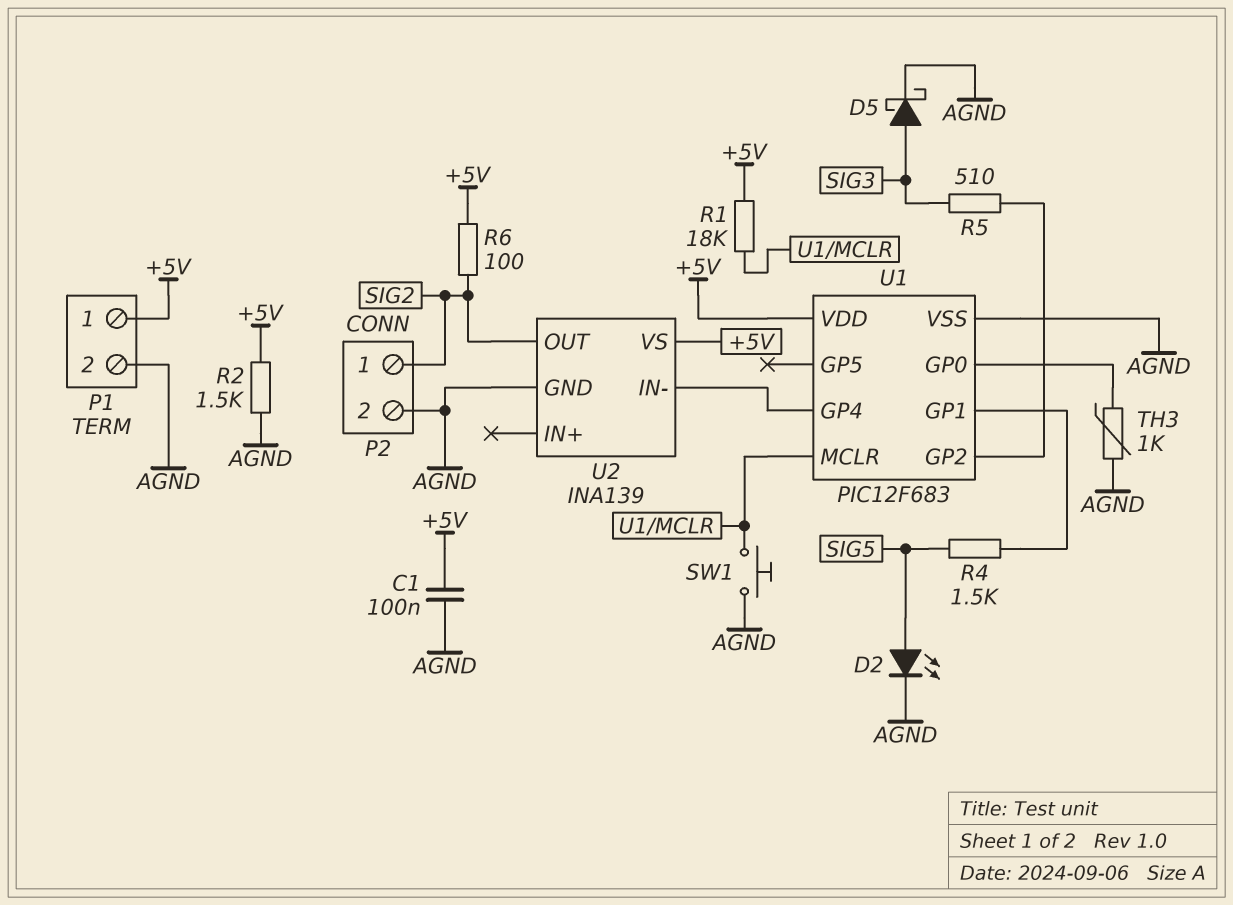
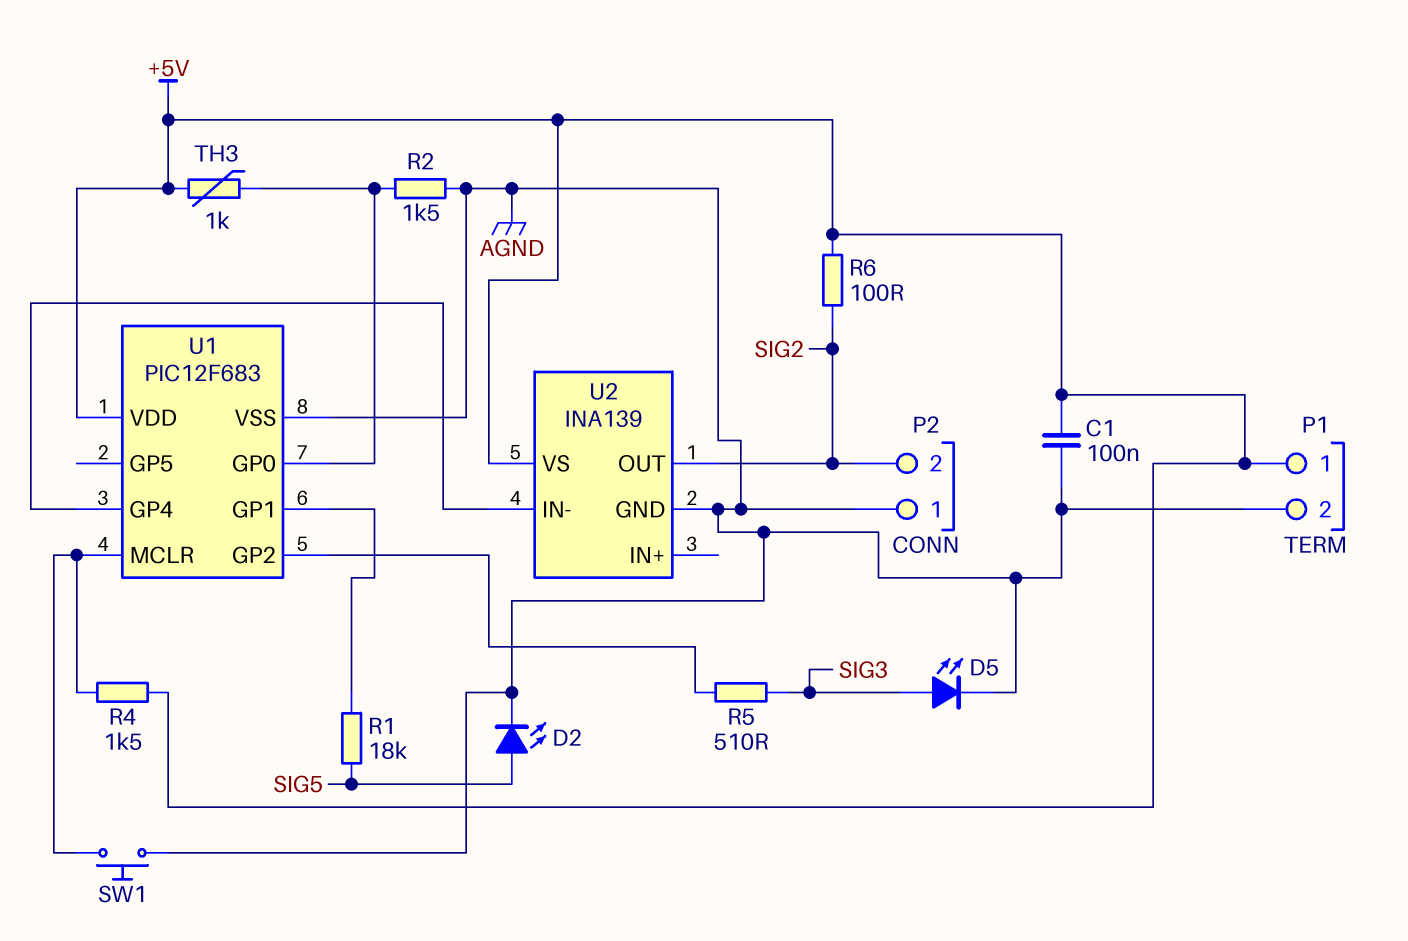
D5: schottky (A SIG3, K AGND) -> LED (A SIG3, K AGND)
P2 pin 1: SIG2 -> AGND
P2 pin 2: AGND -> SIG2
R1: 18k (+5V, U1/MCLR) -> 18k (SIG5, U1/GP1)
R2: 1.5k (+5V, AGND) -> 1.5k (AGND, U1/GP0)
R4: 1.5k (SIG5, U1/GP1) -> 1.5k (+5V, U1/MCLR)
TH3: 1k (AGND, U1/GP0) -> 1k (+5V, U1/GP0)

